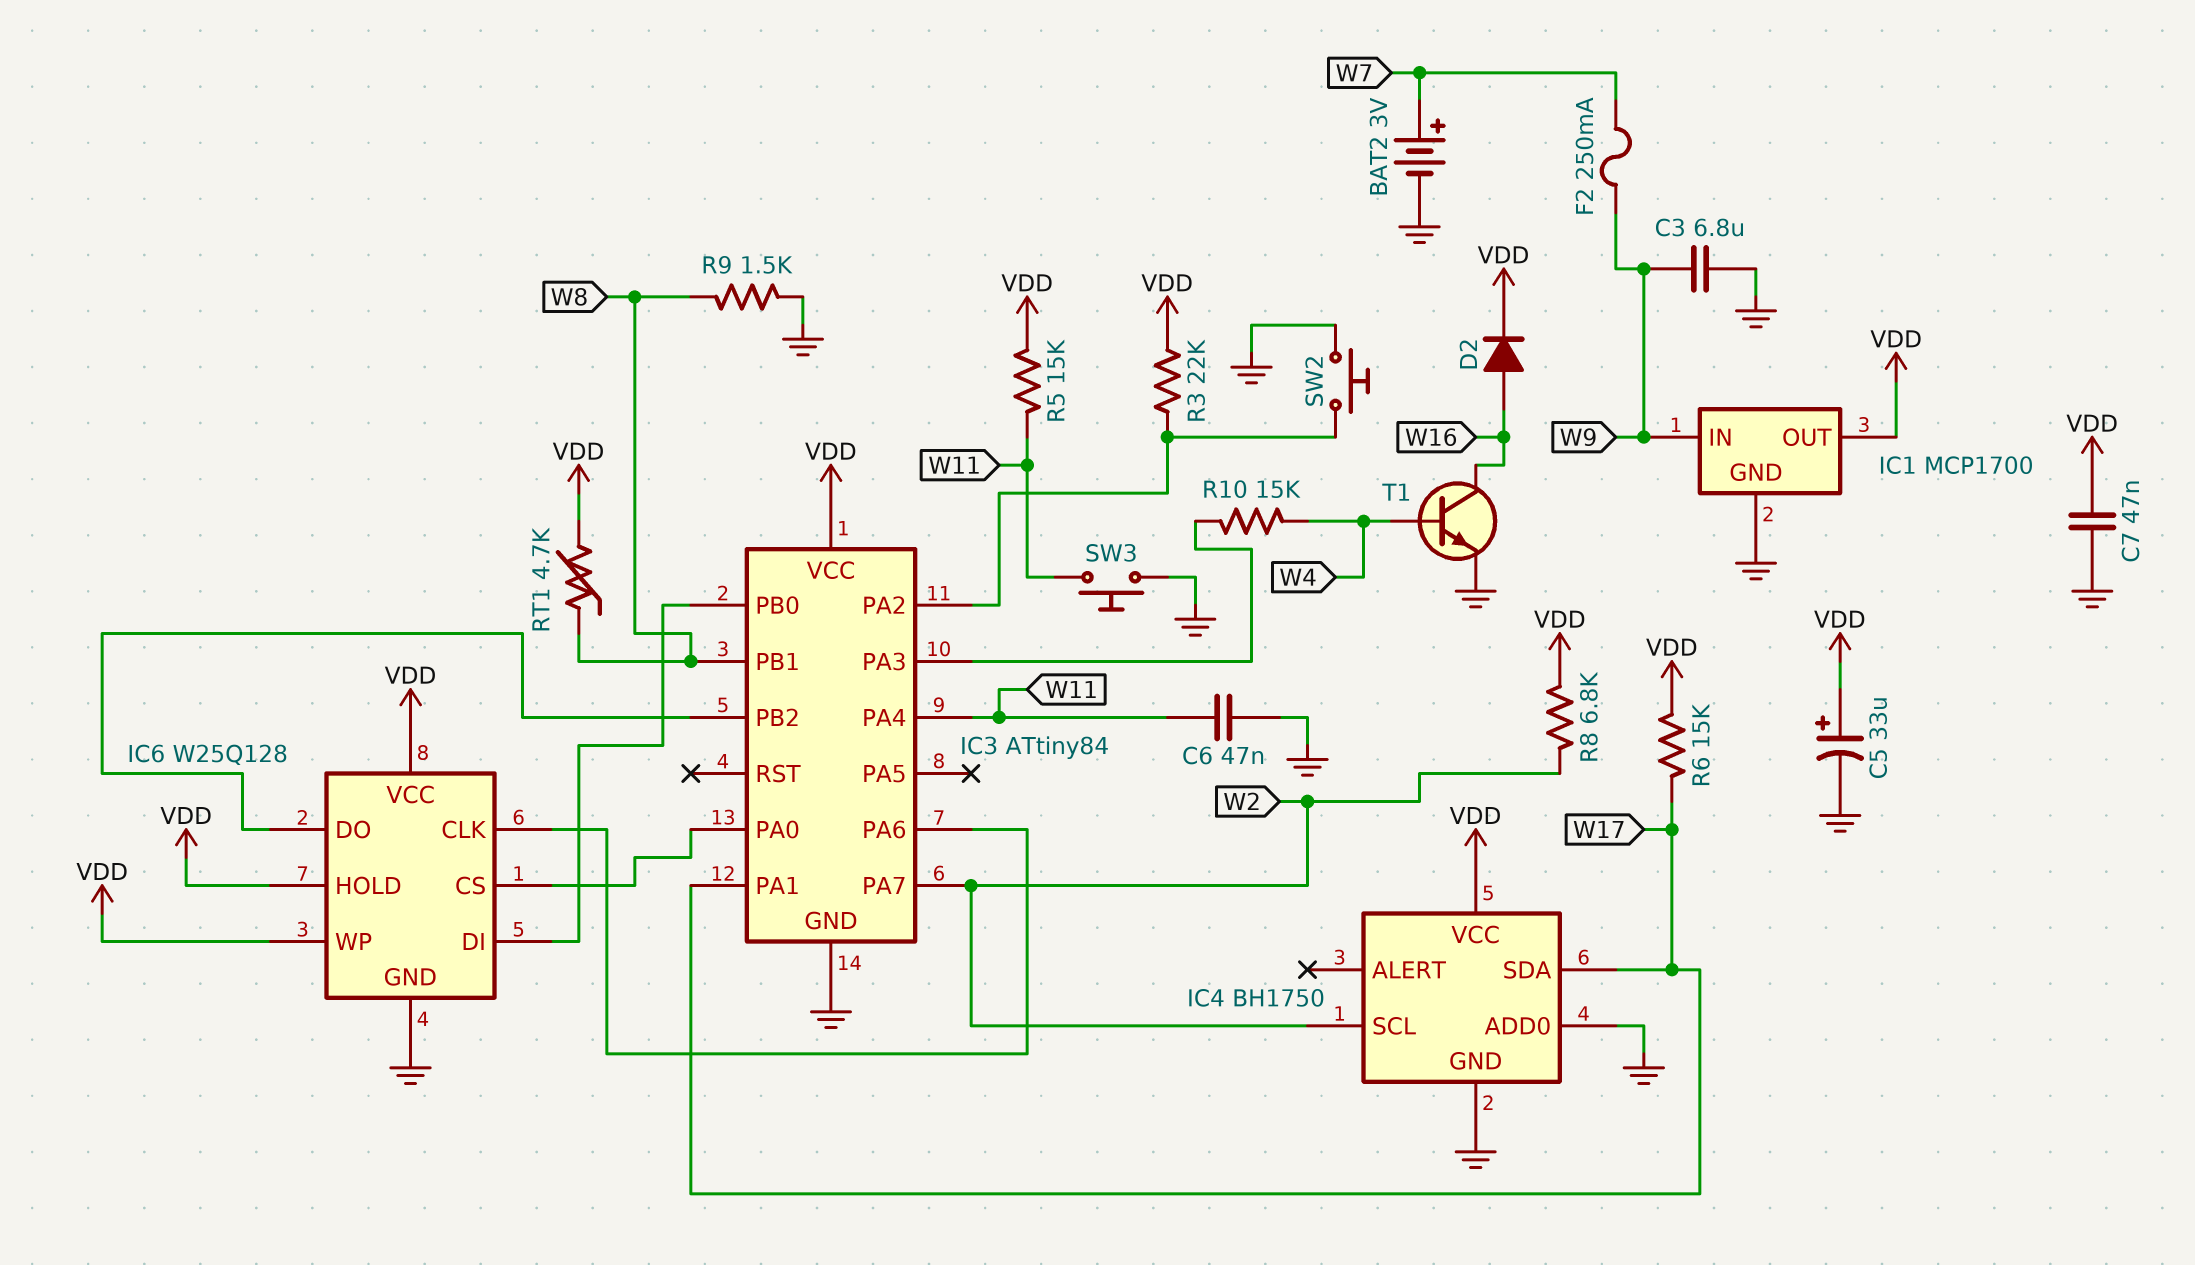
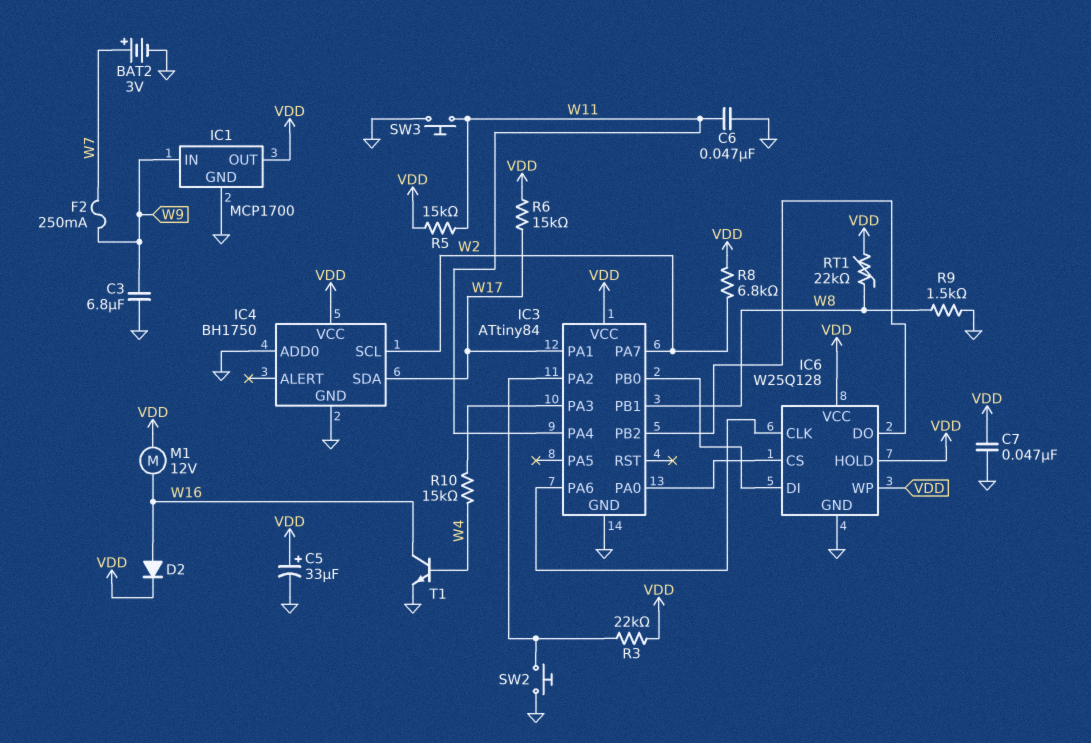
M1: none -> motor 12V (VDD, W16)
RT1: 4.7k (VDD, W8) -> 22k (VDD, W8)

